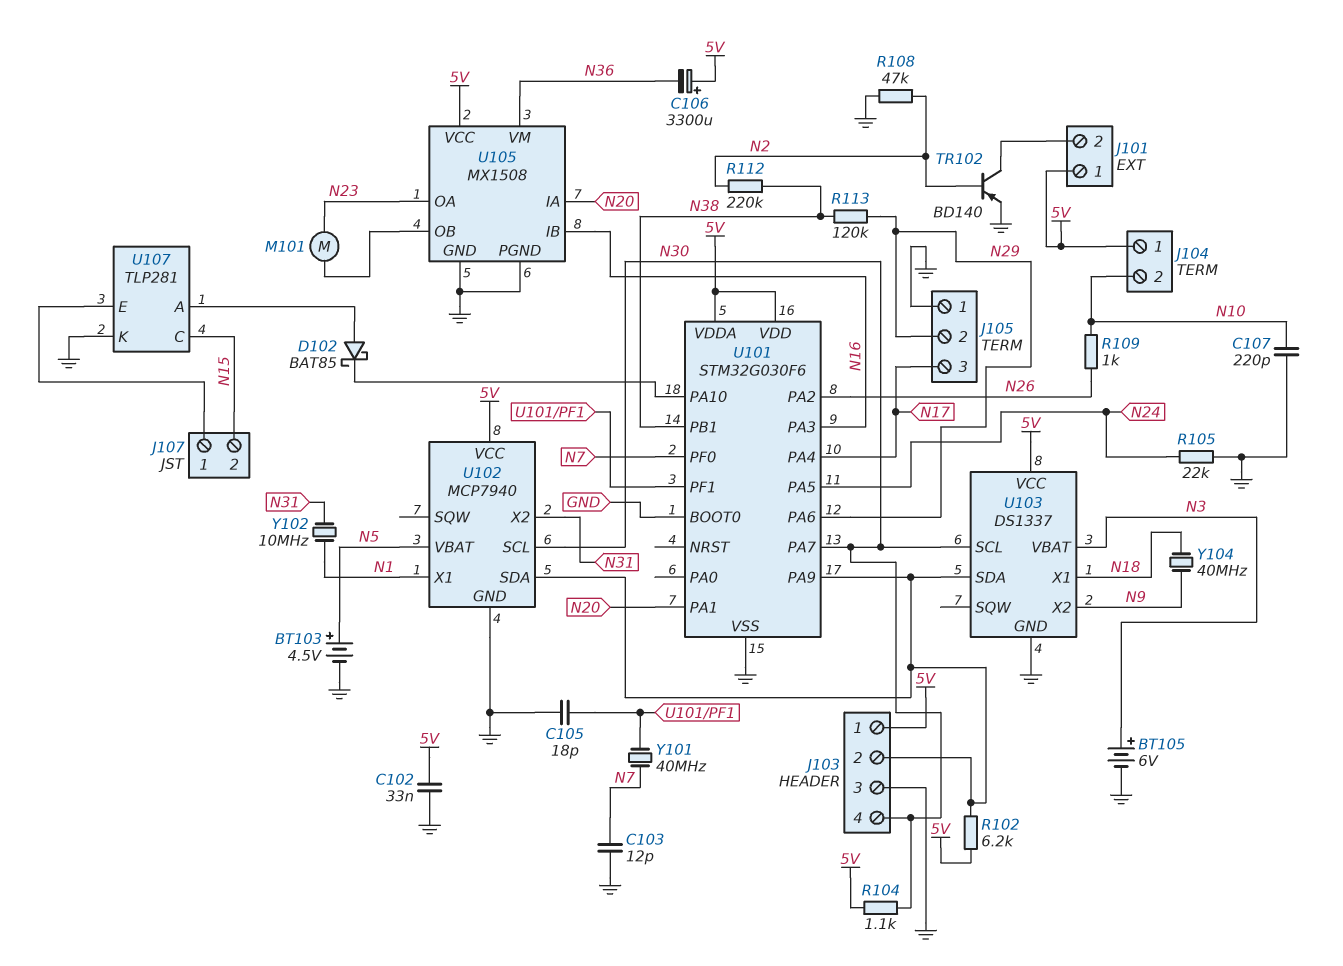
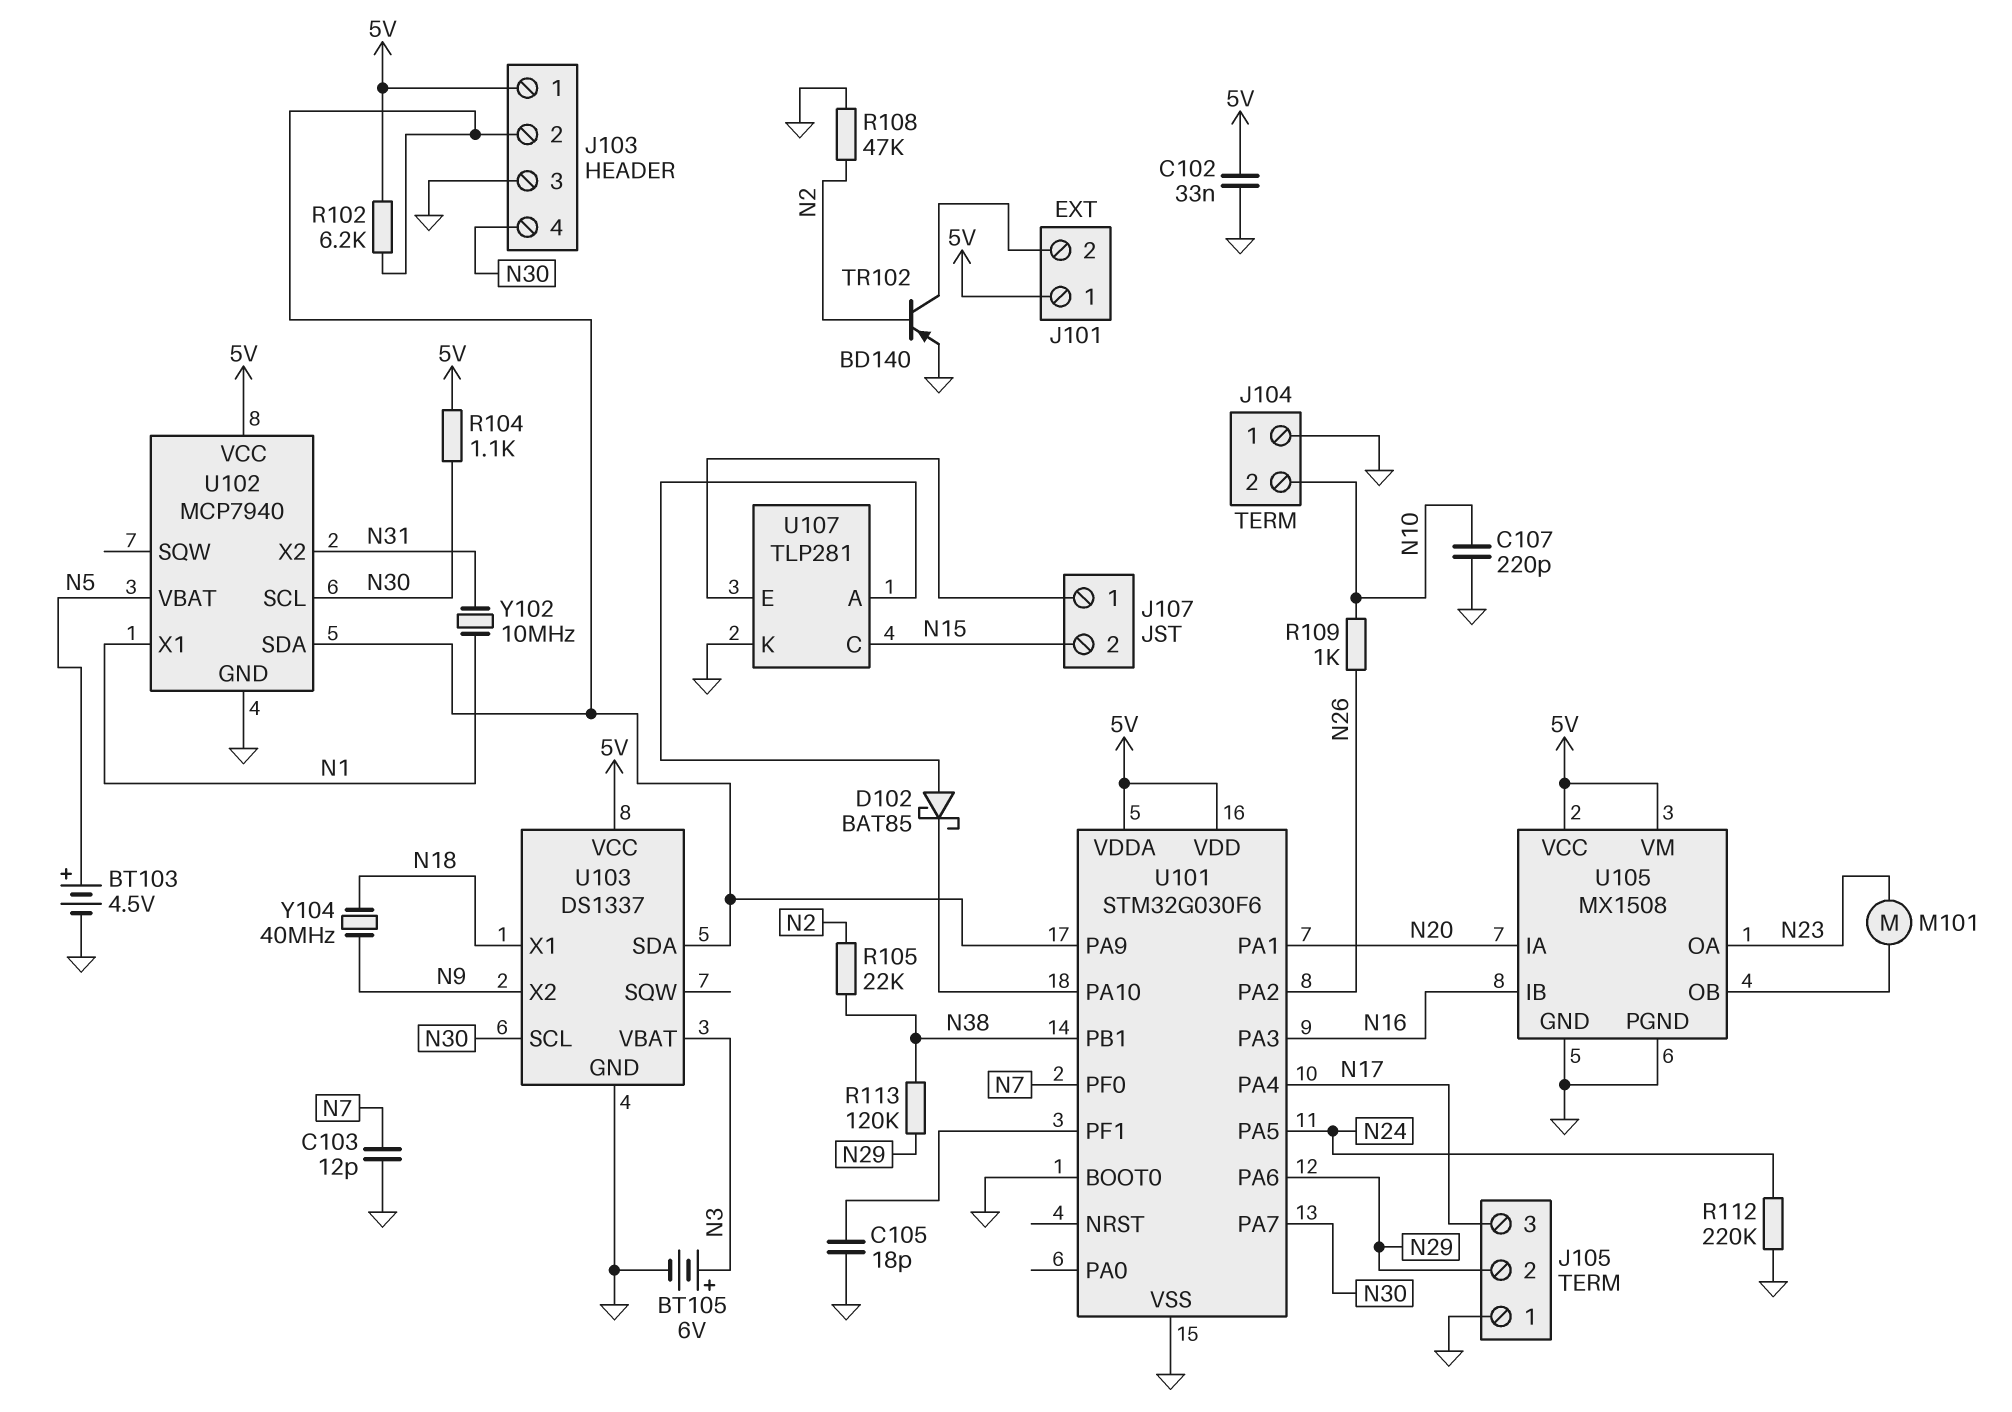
C106: 3300uF (plus 5V, minus N36) -> none
J104 pin 1: 5V -> GND
R105: 22k (GND, N24) -> 22k (N2, N38)
R112: 220k (N2, N38) -> 220k (GND, N24)
U105 pin VM: N36 -> 5V
Y101: 40MHz (N7, U101/PF1) -> none

